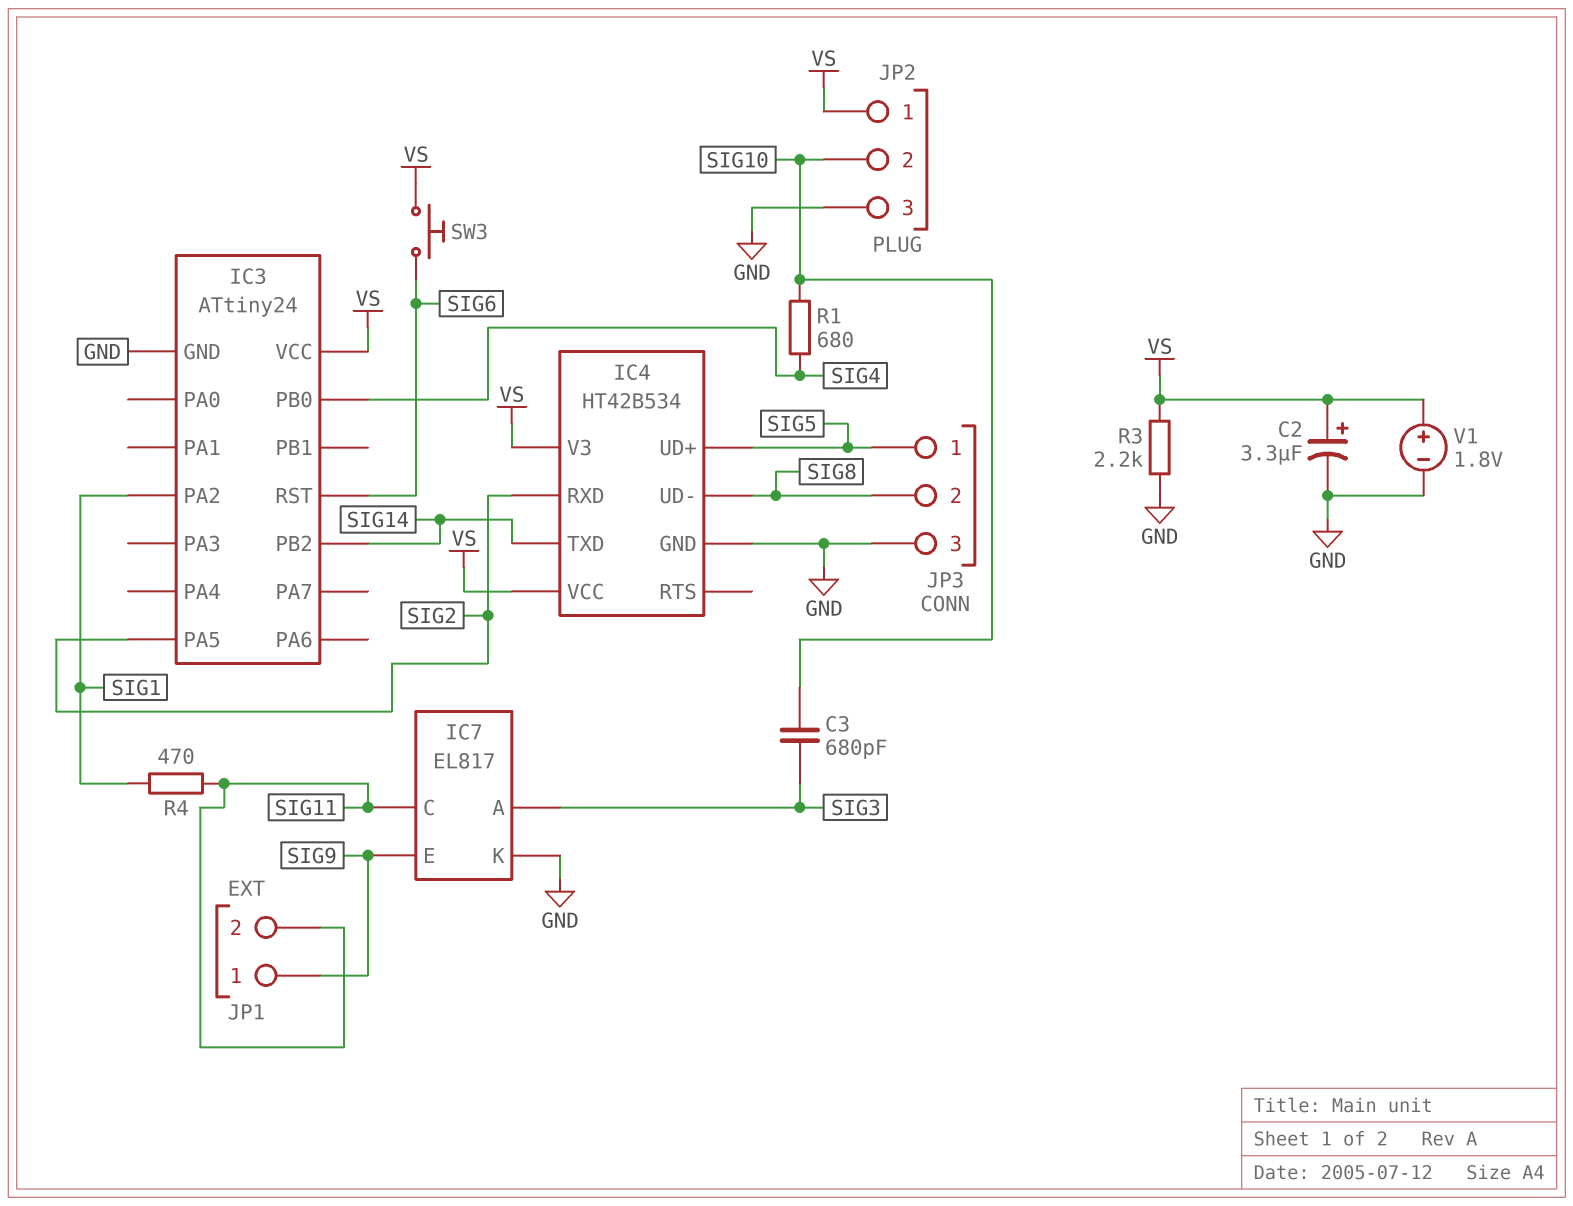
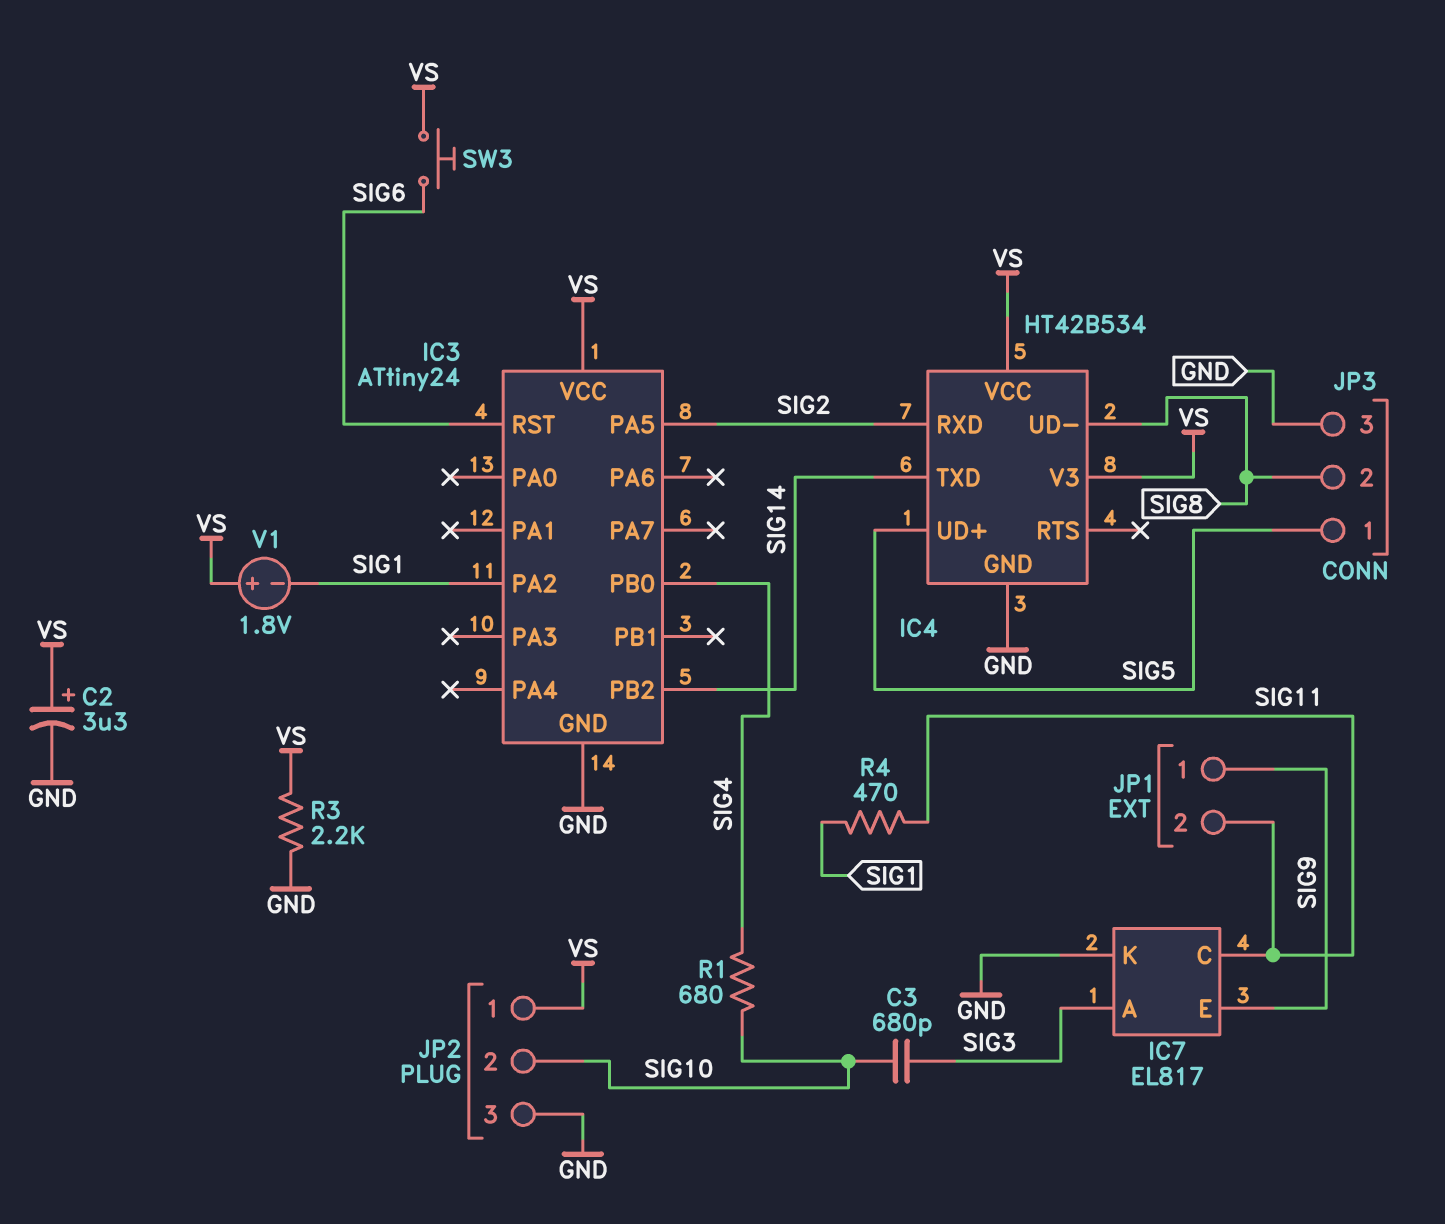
V1: 1.8V (plus VS, minus GND) -> 1.8V (plus VS, minus SIG1)

